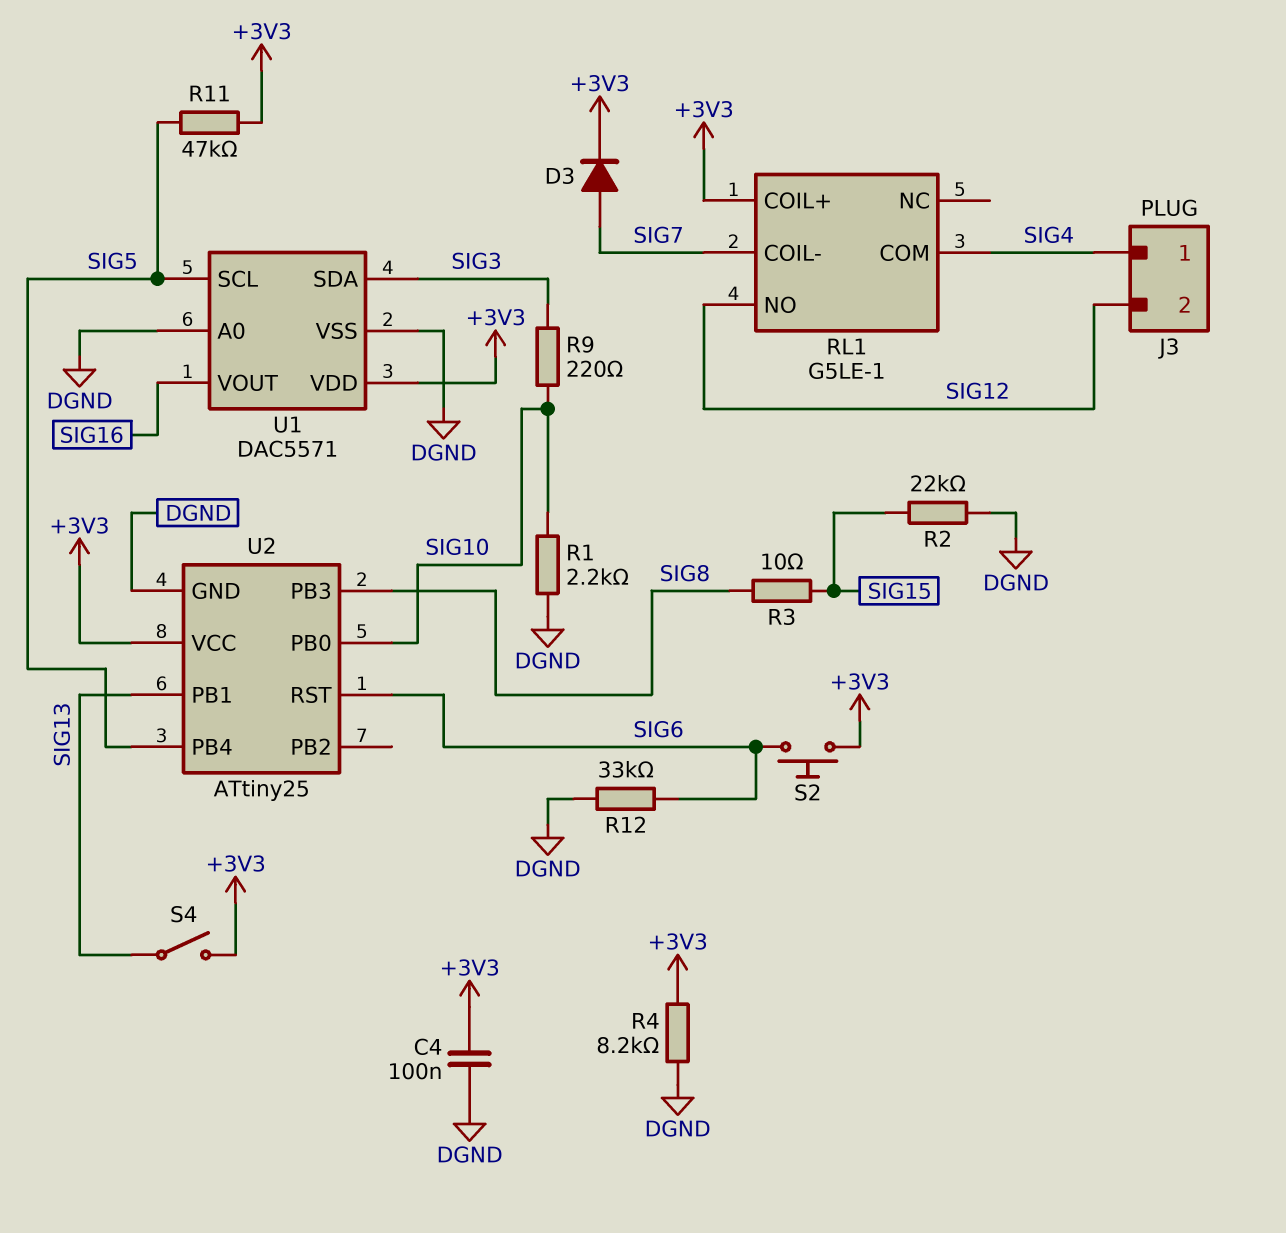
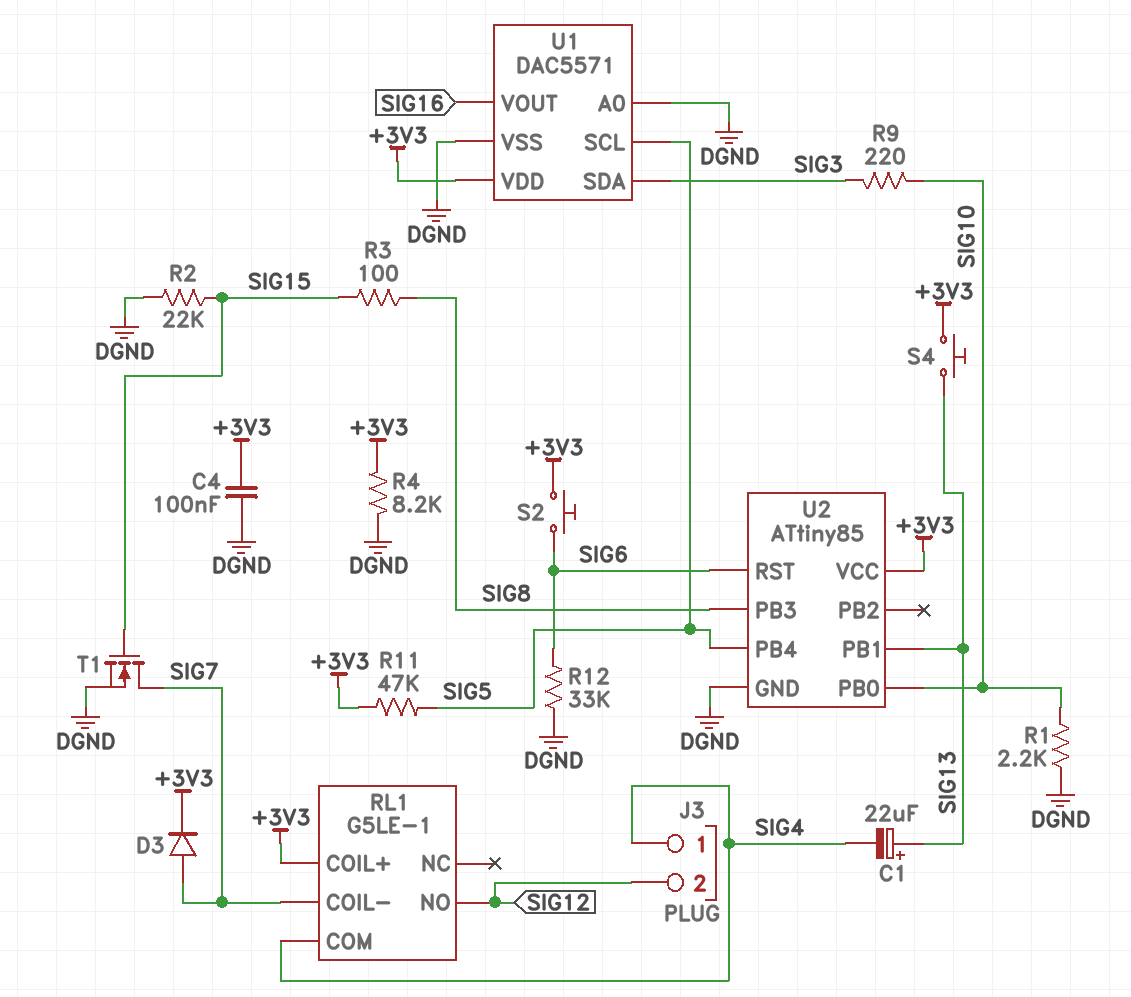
C1: none -> 22uF (plus SIG13, minus SIG4)
R3: 10 (SIG8, SIG15) -> 100 (SIG8, SIG15)
S4: switch (+3V3, SIG13) -> button (+3V3, SIG13)
T1: none -> NMOS (G SIG15, D SIG7, S DGND)
U2: ATtiny25 -> ATtiny85

